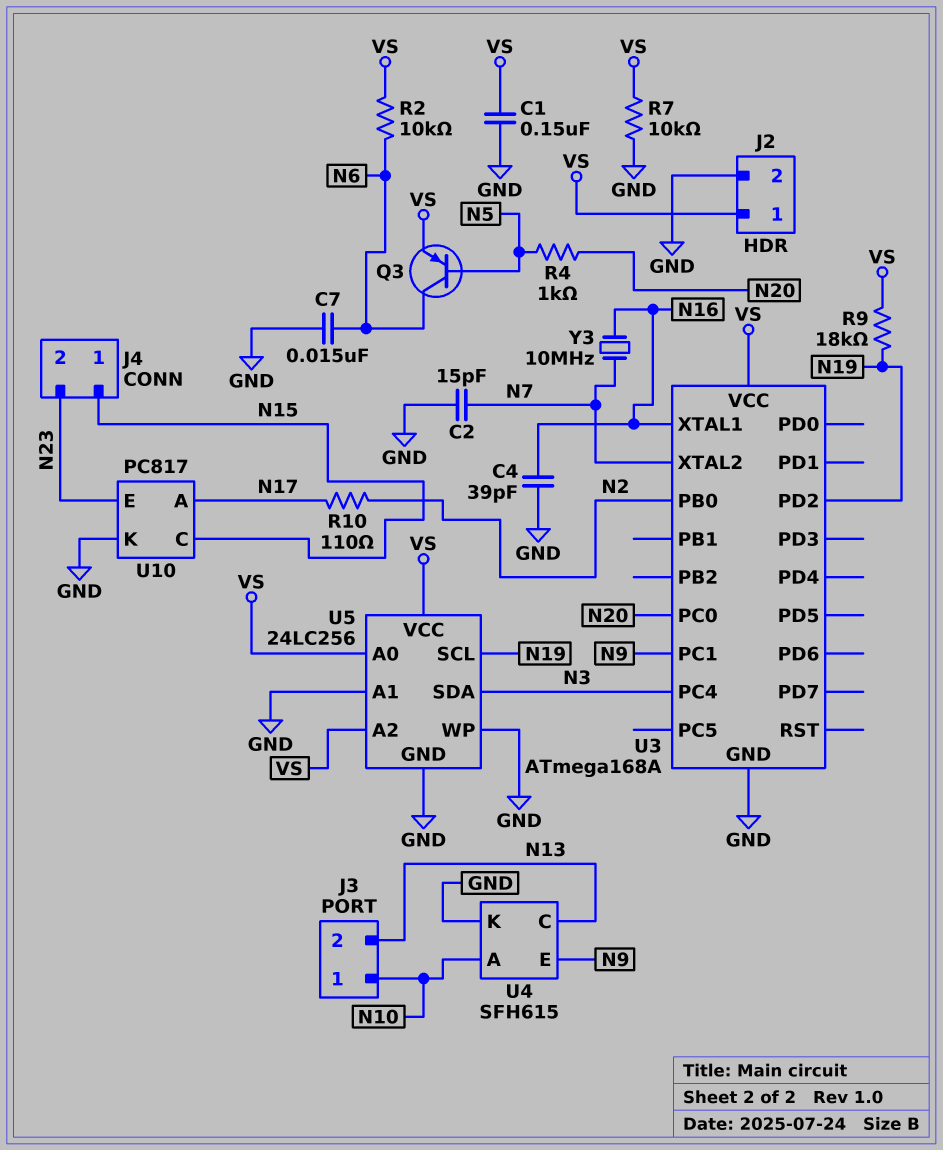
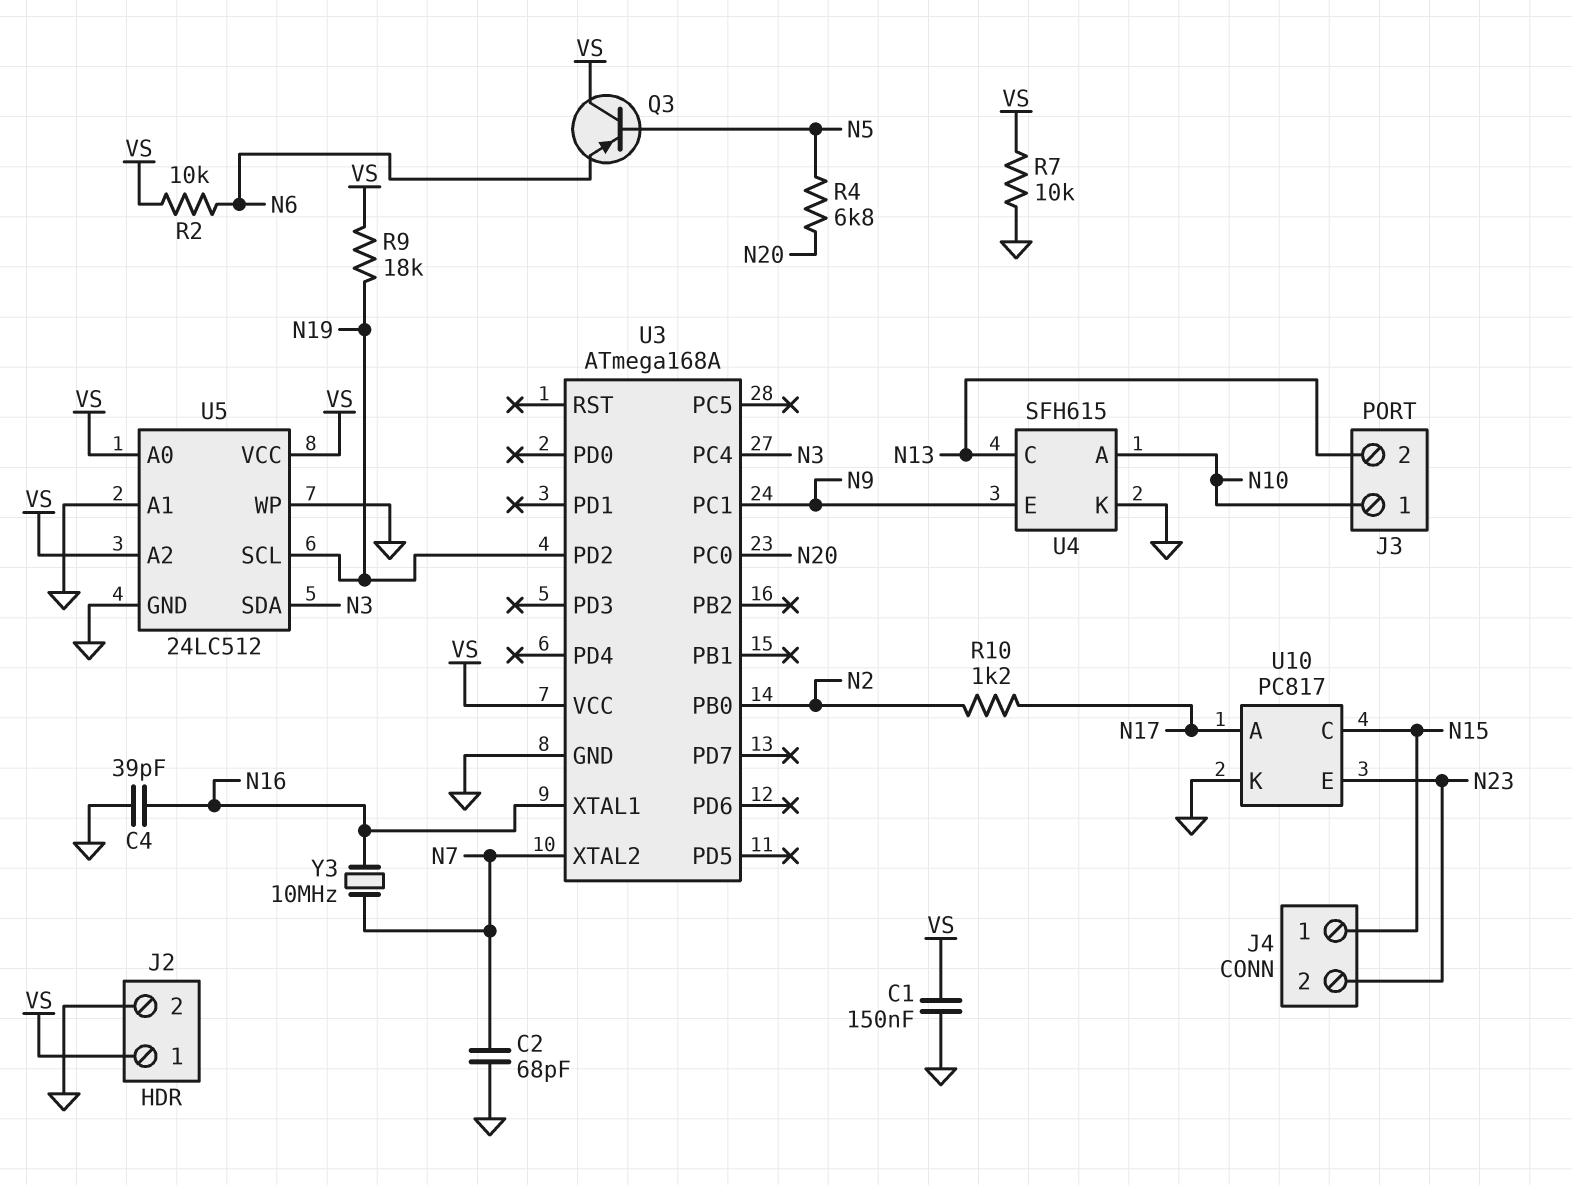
C2: 15pF (GND, N7) -> 68pF (GND, N7)
C7: 15nF (GND, N6) -> none
Q3: PNP (B N5, C N6, E VS) -> PNP (B N5, C VS, E N6)
R4: 1k (N5, N20) -> 6.8k (N5, N20)
R10: 110 (N2, N17) -> 1.2k (N2, N17)
U5: 24LC256 -> 24LC512

